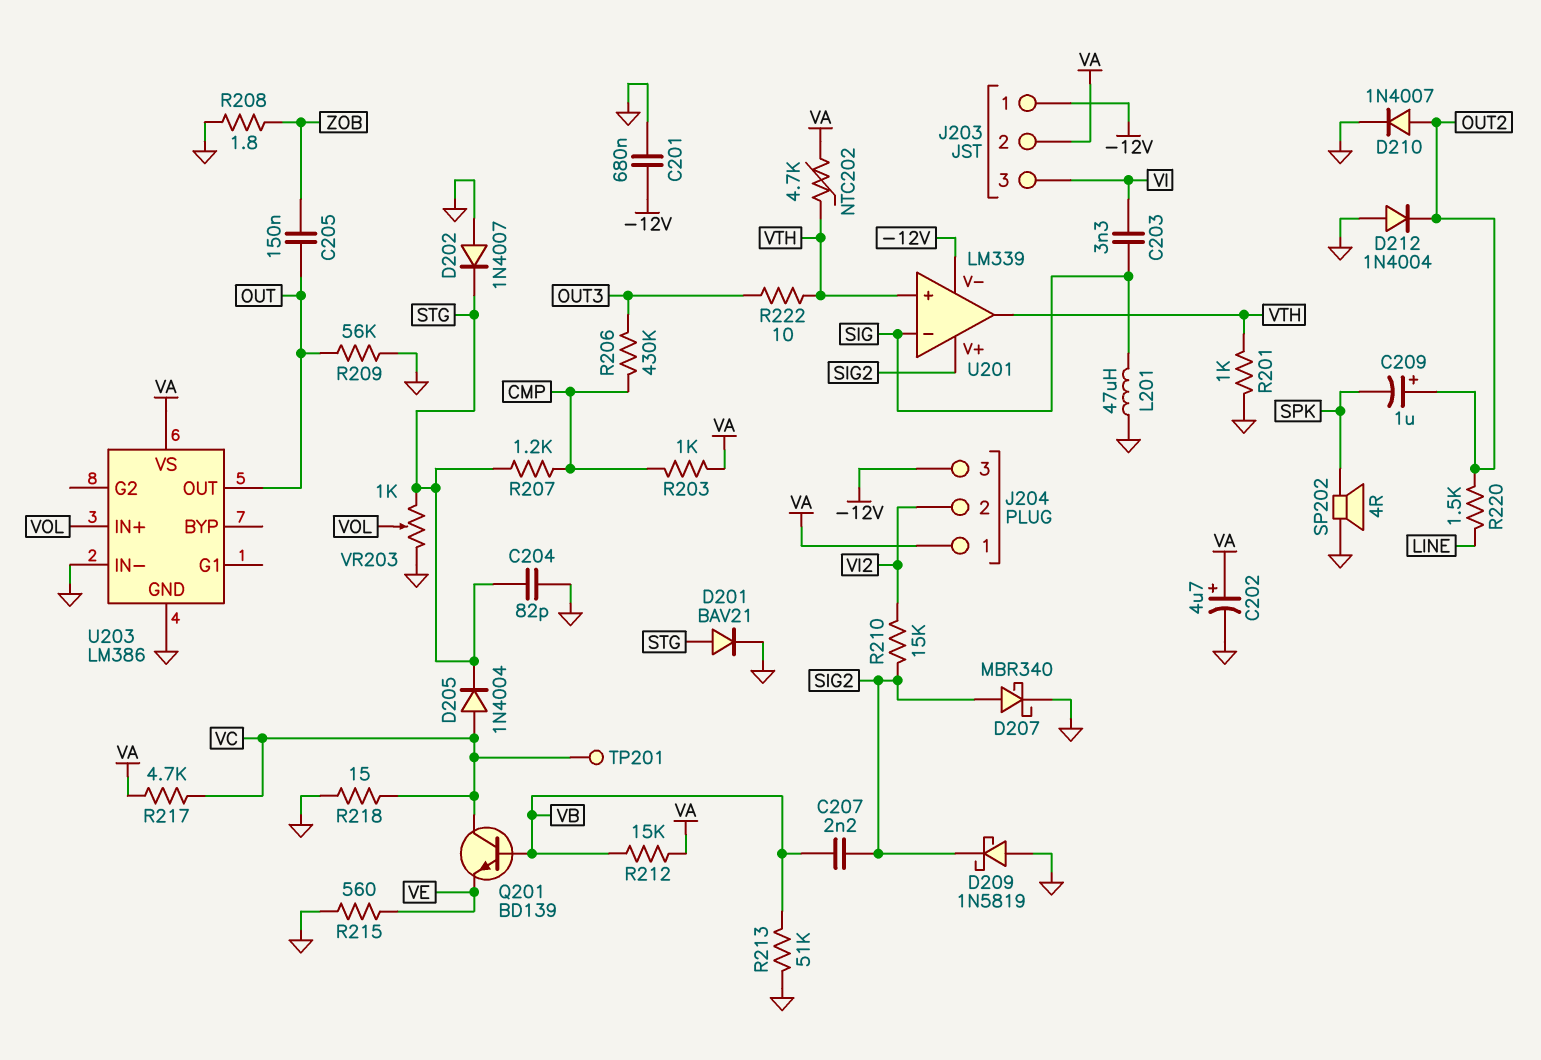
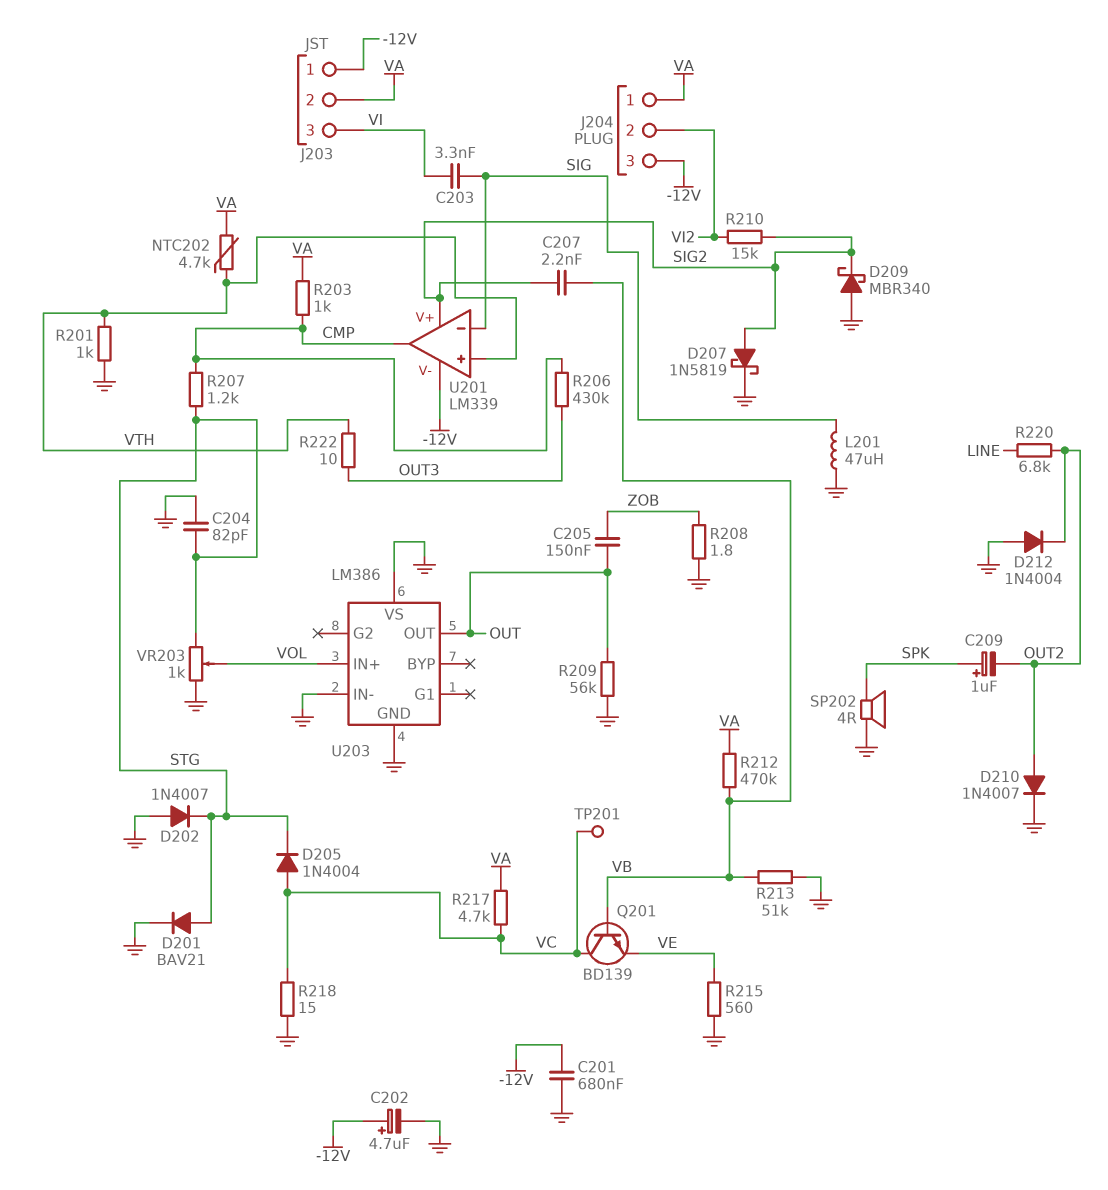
C202: 4.7uF (plus VA, minus GND) -> 4.7uF (plus -12V, minus GND)
C209: 1uF (plus OUT2, minus SPK) -> 1uF (plus SPK, minus OUT2)
D207: schottky MBR340 (A SIG2, K GND) -> schottky 1N5819 (A SIG2, K GND)
D209: schottky 1N5819 (A GND, K SIG2) -> schottky MBR340 (A GND, K SIG2)
R212: 15k (VA, VB) -> 470k (VA, VB)
R220: 1.5k (LINE, OUT2) -> 6.8k (LINE, OUT2)
U201 pin out: VTH -> CMP
U203 pin VS: VA -> GND

